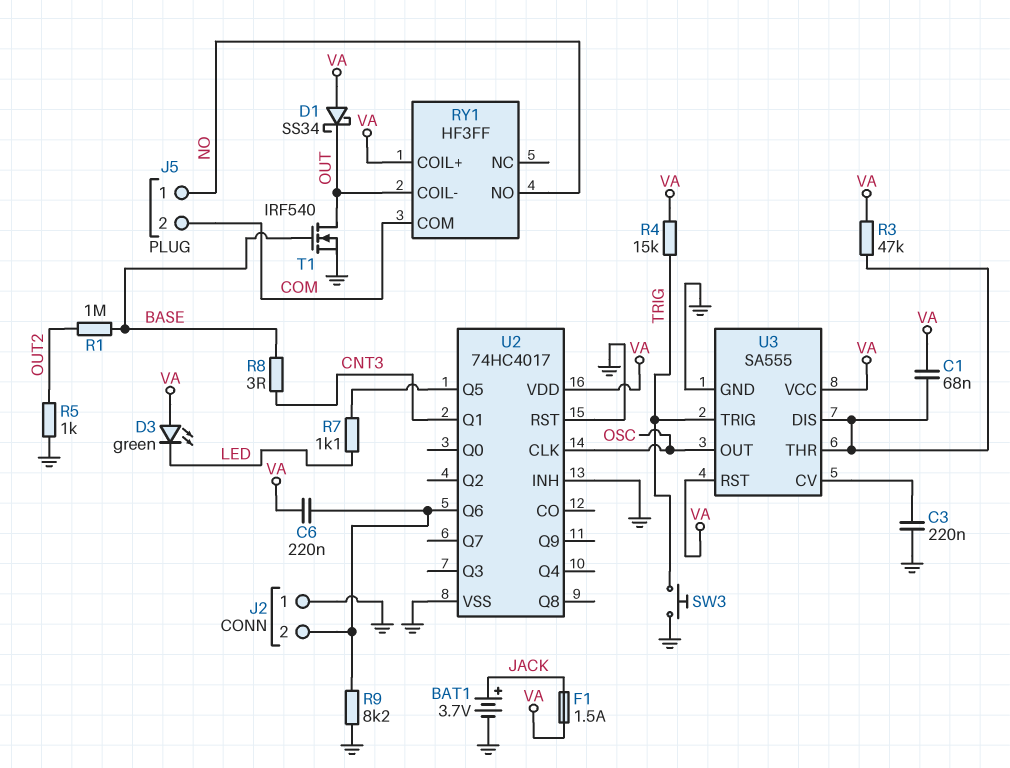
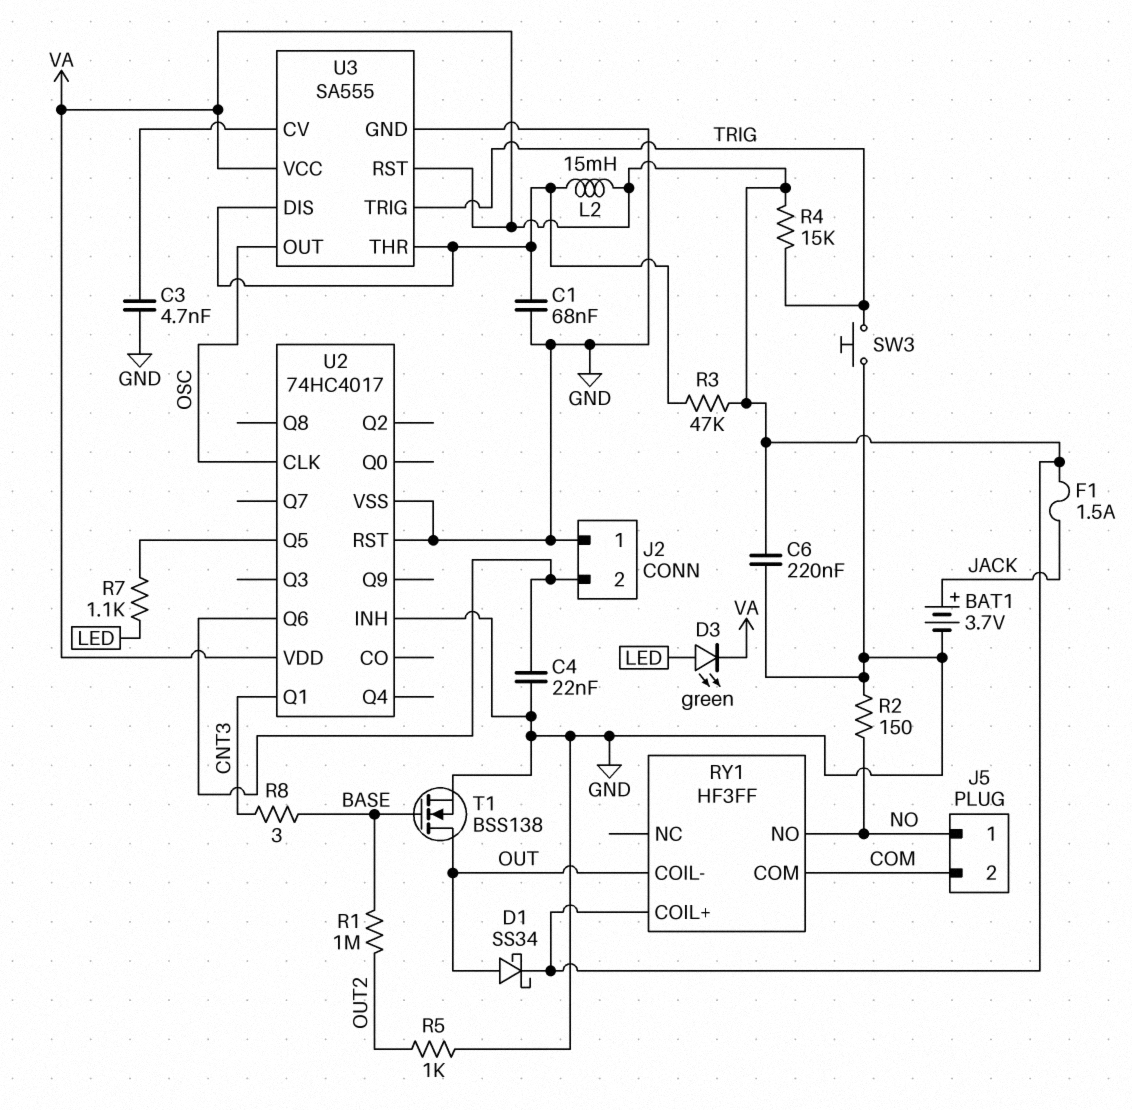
C1: 68nF (U3/DIS, VA) -> 68nF (GND, U3/DIS)
C3: 220nF (GND, U3/CV) -> 4.7nF (GND, U3/CV)
C4: none -> 22nF (GND, J2/2)
C6: 220nF (J2/2, VA) -> 220nF (GND, VA)
D1: schottky SS34 (A VA, K OUT) -> schottky SS34 (A OUT, K VA)
D3: LED green (A VA, K LED) -> LED green (A LED, K VA)
L2: none -> 15mH (U3/DIS, VA)
R2: none -> 150 (GND, NO)
R9: 8.2k (GND, J2/2) -> none
T1: NMOS IRF540 (G BASE, D OUT, S GND) -> NMOS BSS138 (G BASE, D OUT, S GND)

